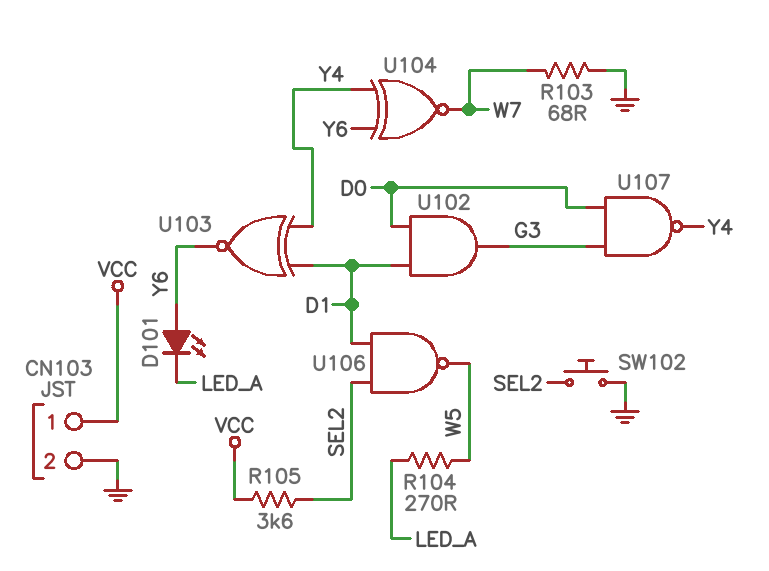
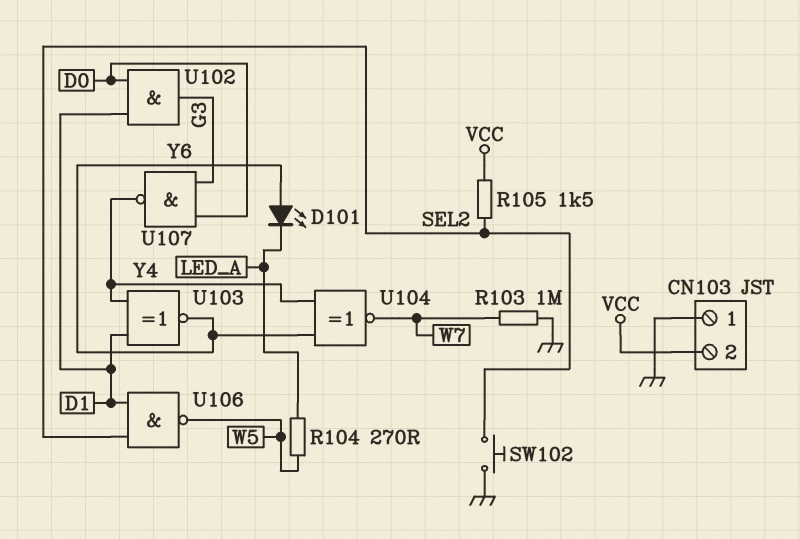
CN103 pin 1: VCC -> GND
CN103 pin 2: GND -> VCC
R103: 68 (GND, W7) -> 1M (GND, W7)
R105: 3.6k (SEL2, VCC) -> 1.5k (SEL2, VCC)

